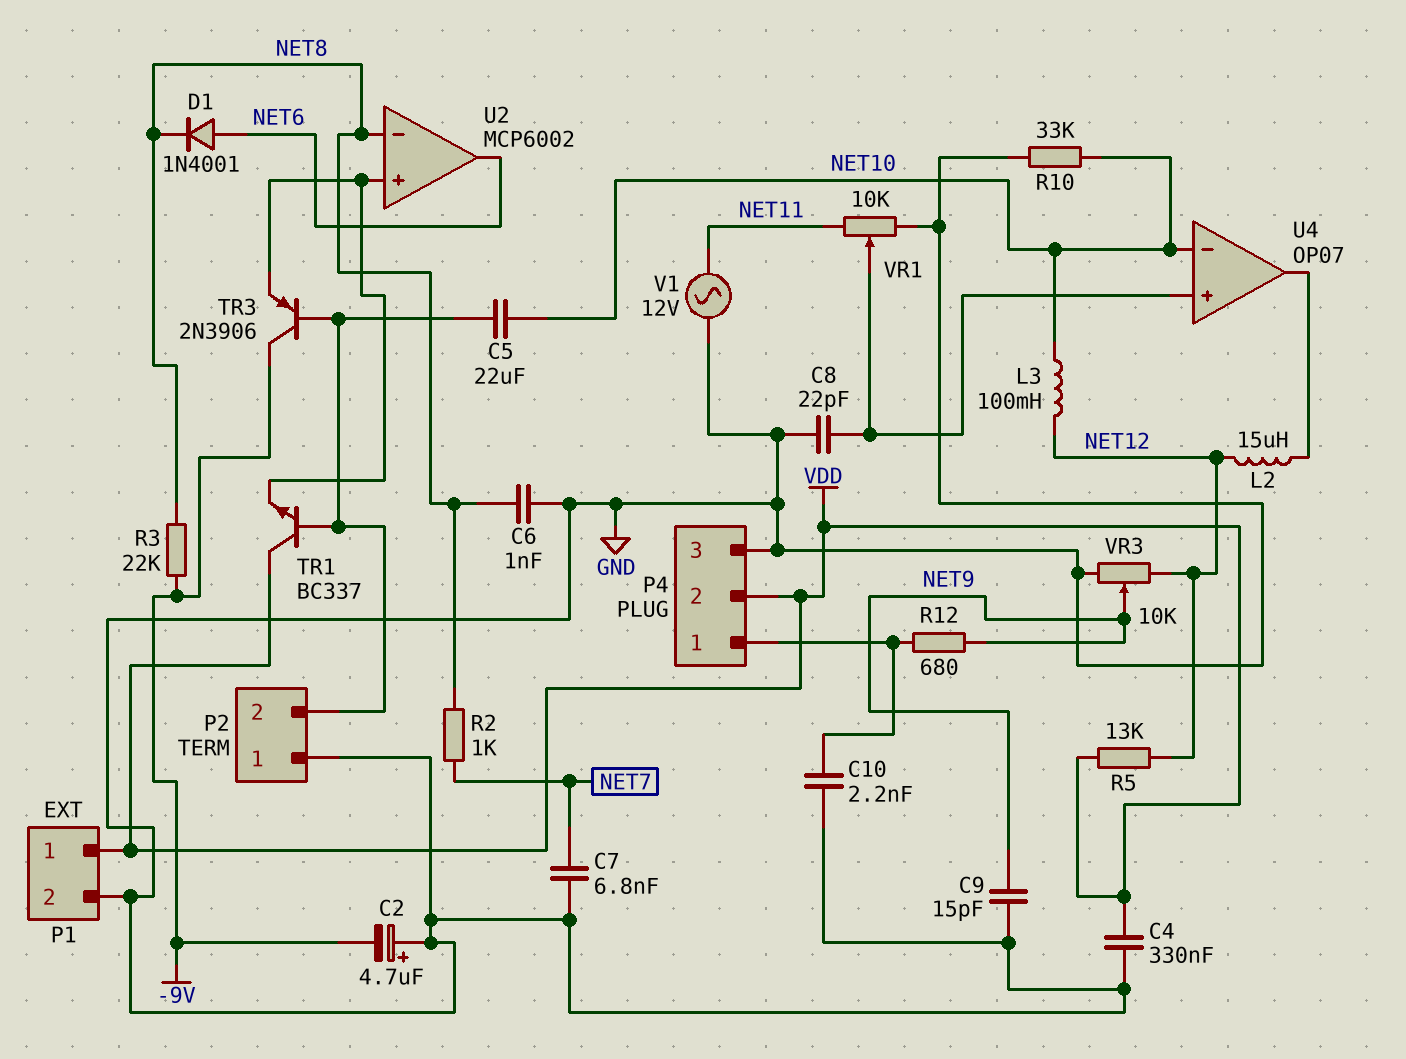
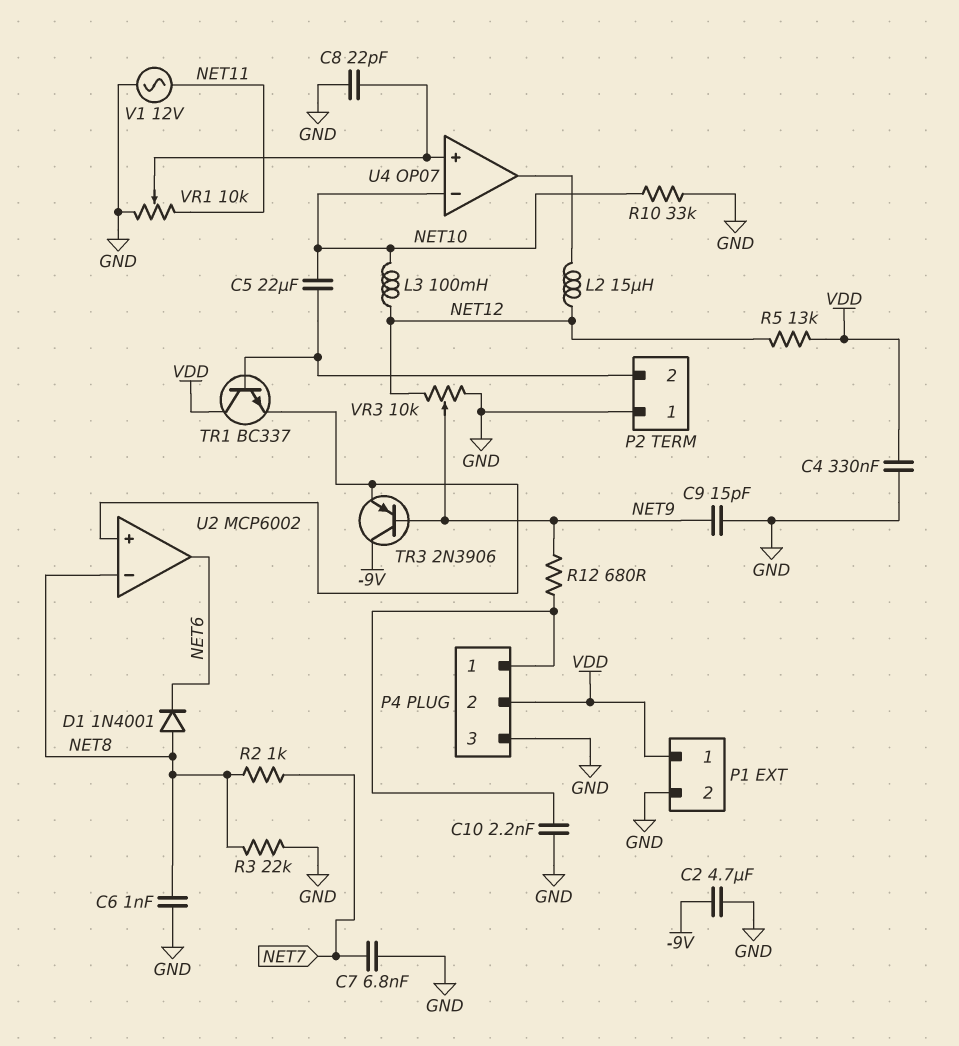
C2: 4.7uF (plus GND, minus -9V) -> 4.7uF (-9V, GND)
D1: diode 1N4001 (A NET6, K NET8) -> diode 1N4001 (A NET8, K NET6)
R3: 22k (-9V, NET8) -> 22k (GND, NET8)
TR3: PNP 2N3906 (B P2/2, C -9V, E U2/in+) -> PNP 2N3906 (B NET9, C -9V, E U2/in+)

